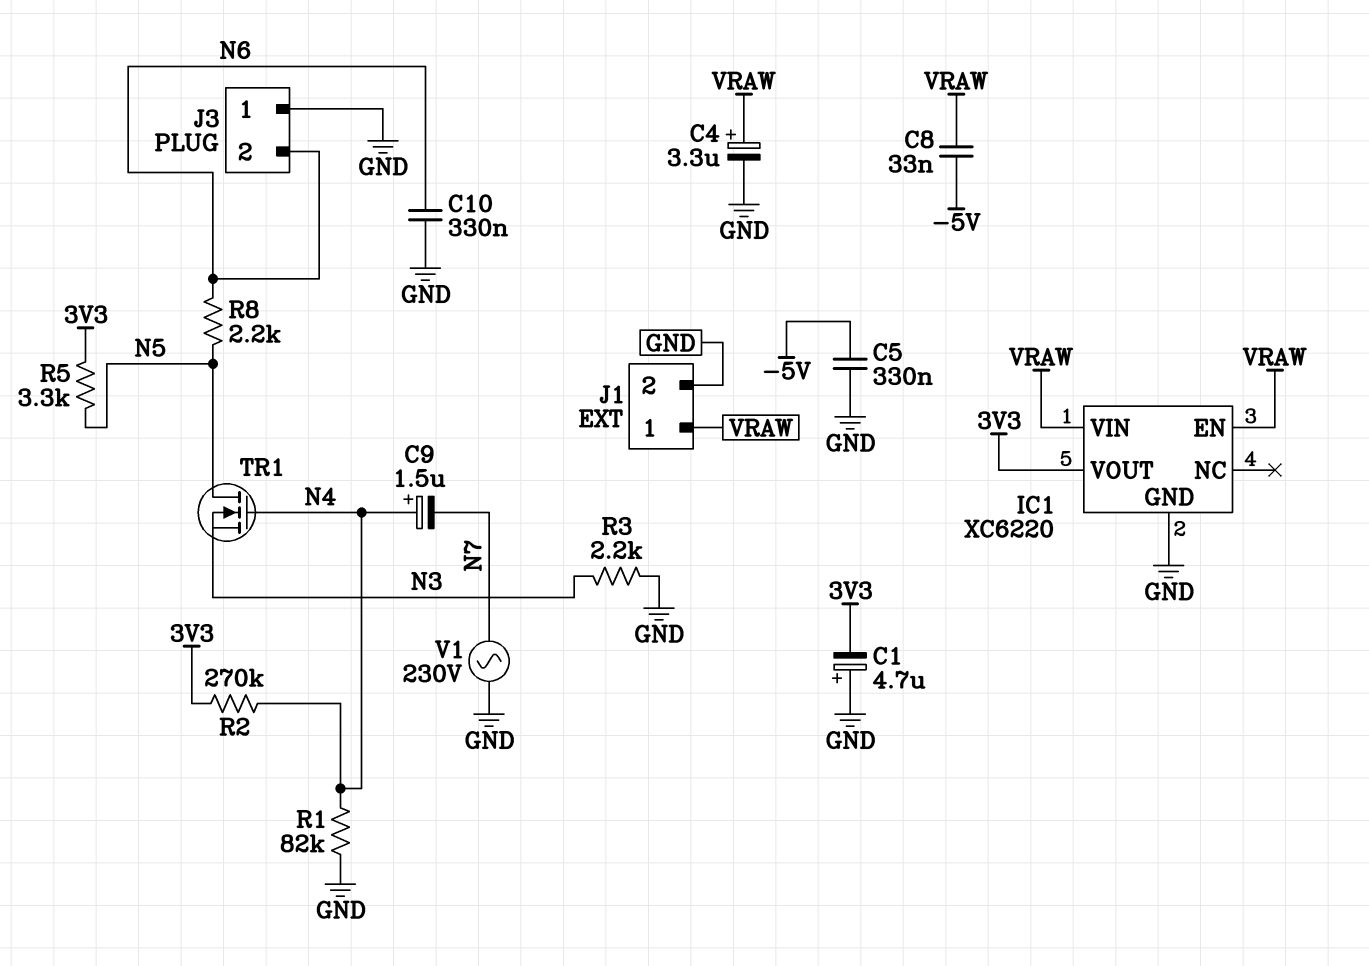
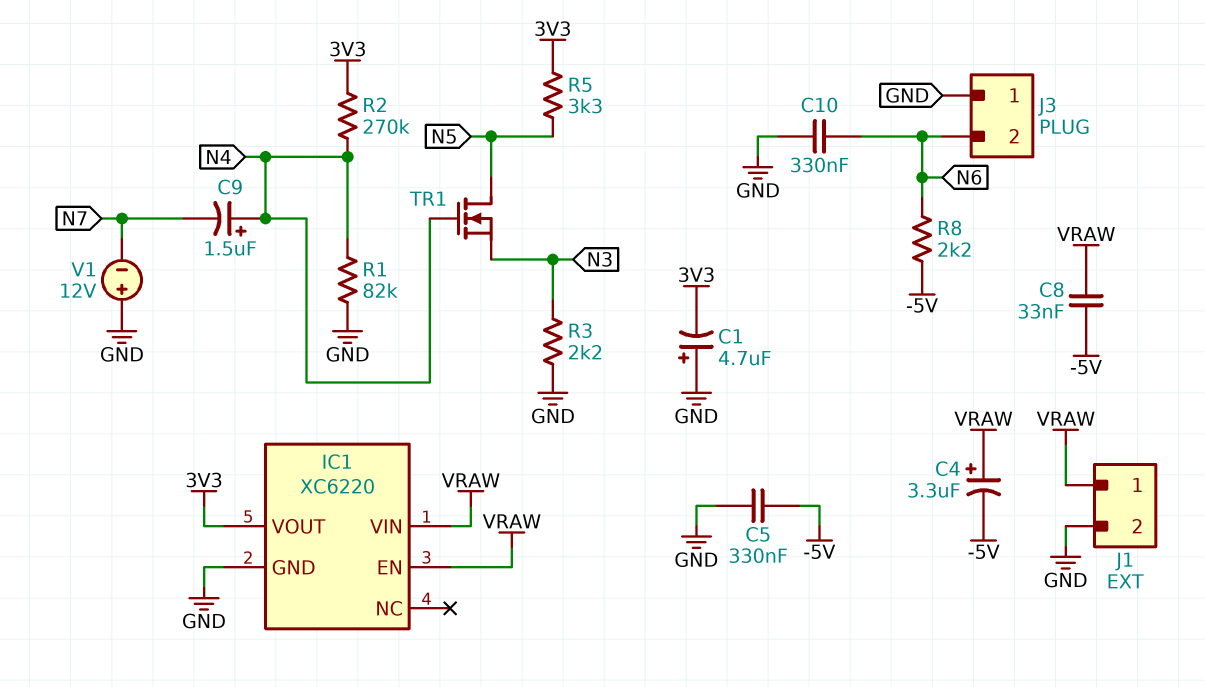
C4: 3.3uF (plus VRAW, minus GND) -> 3.3uF (plus VRAW, minus -5V)
R8: 2.2k (N5, N6) -> 2.2k (-5V, N6)
V1: AC 230V (GND, N7) -> 12V (plus GND, minus N7)

